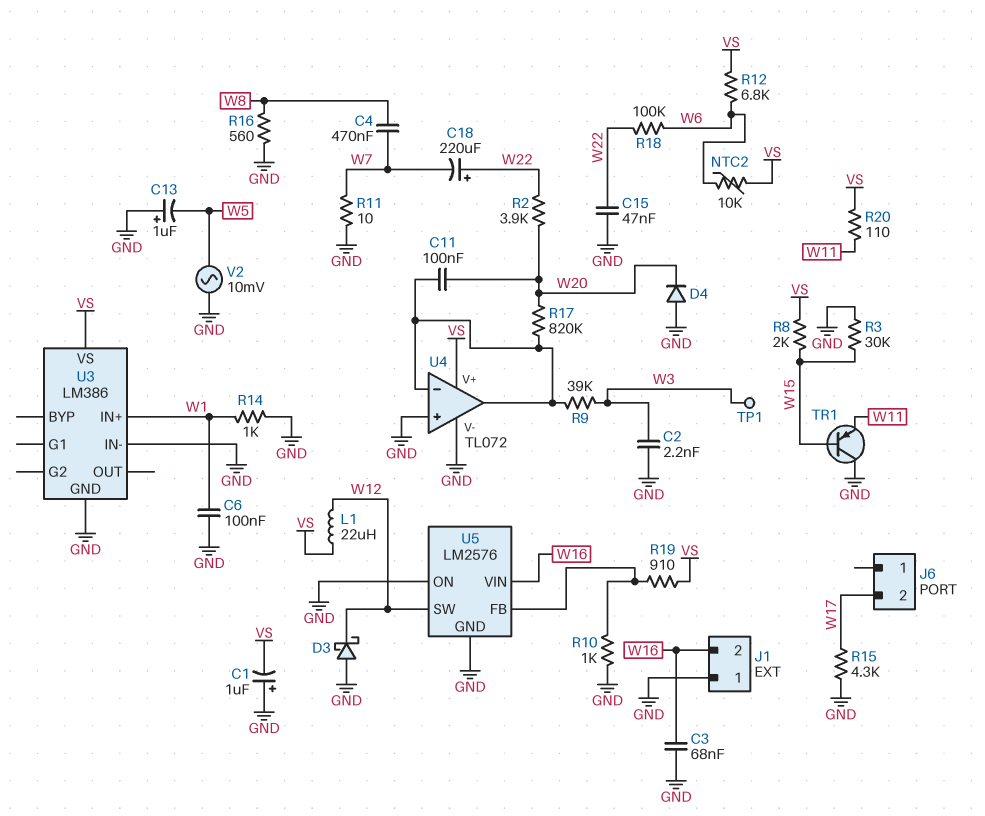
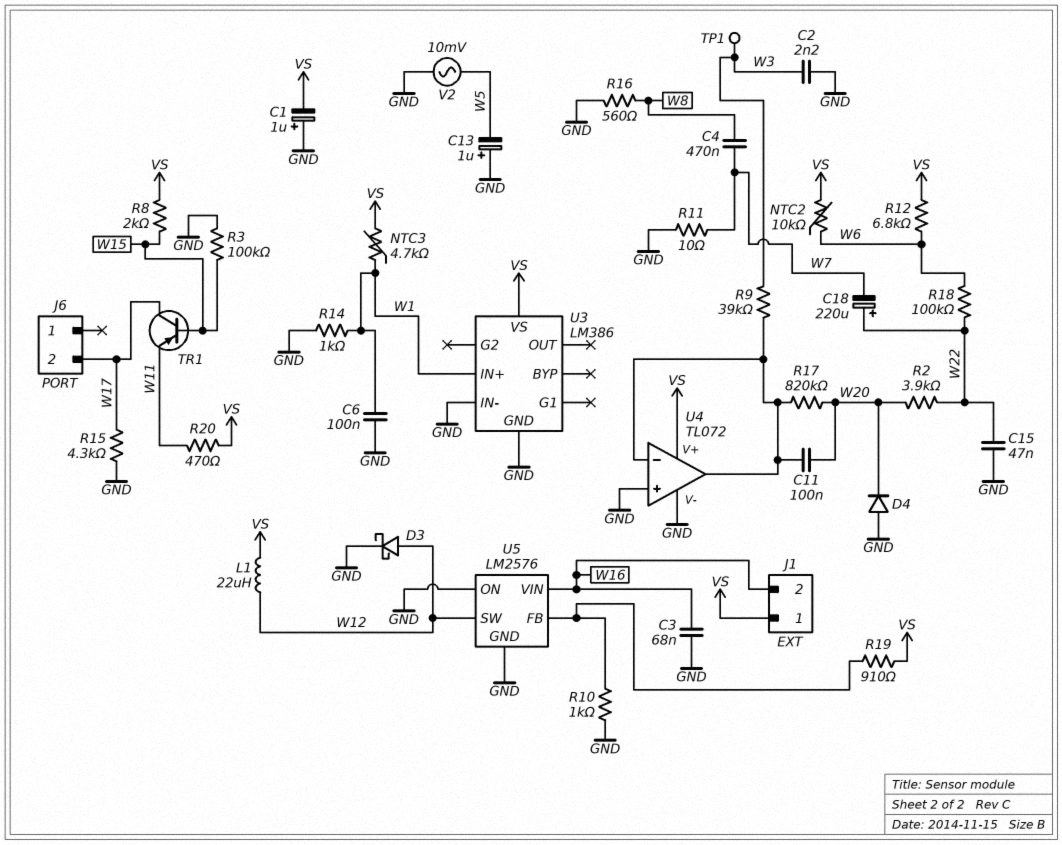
D3: schottky (A GND, K W12) -> schottky (A W12, K GND)
J1 pin 1: GND -> VS
NTC3: none -> 4.7k (VS, W1)
R3: 30k (GND, W15) -> 100k (GND, W15)
R20: 110 (VS, W11) -> 470 (VS, W11)
TR1: PNP (B W15, C GND, E W11) -> PNP (B W15, C W17, E W11)

